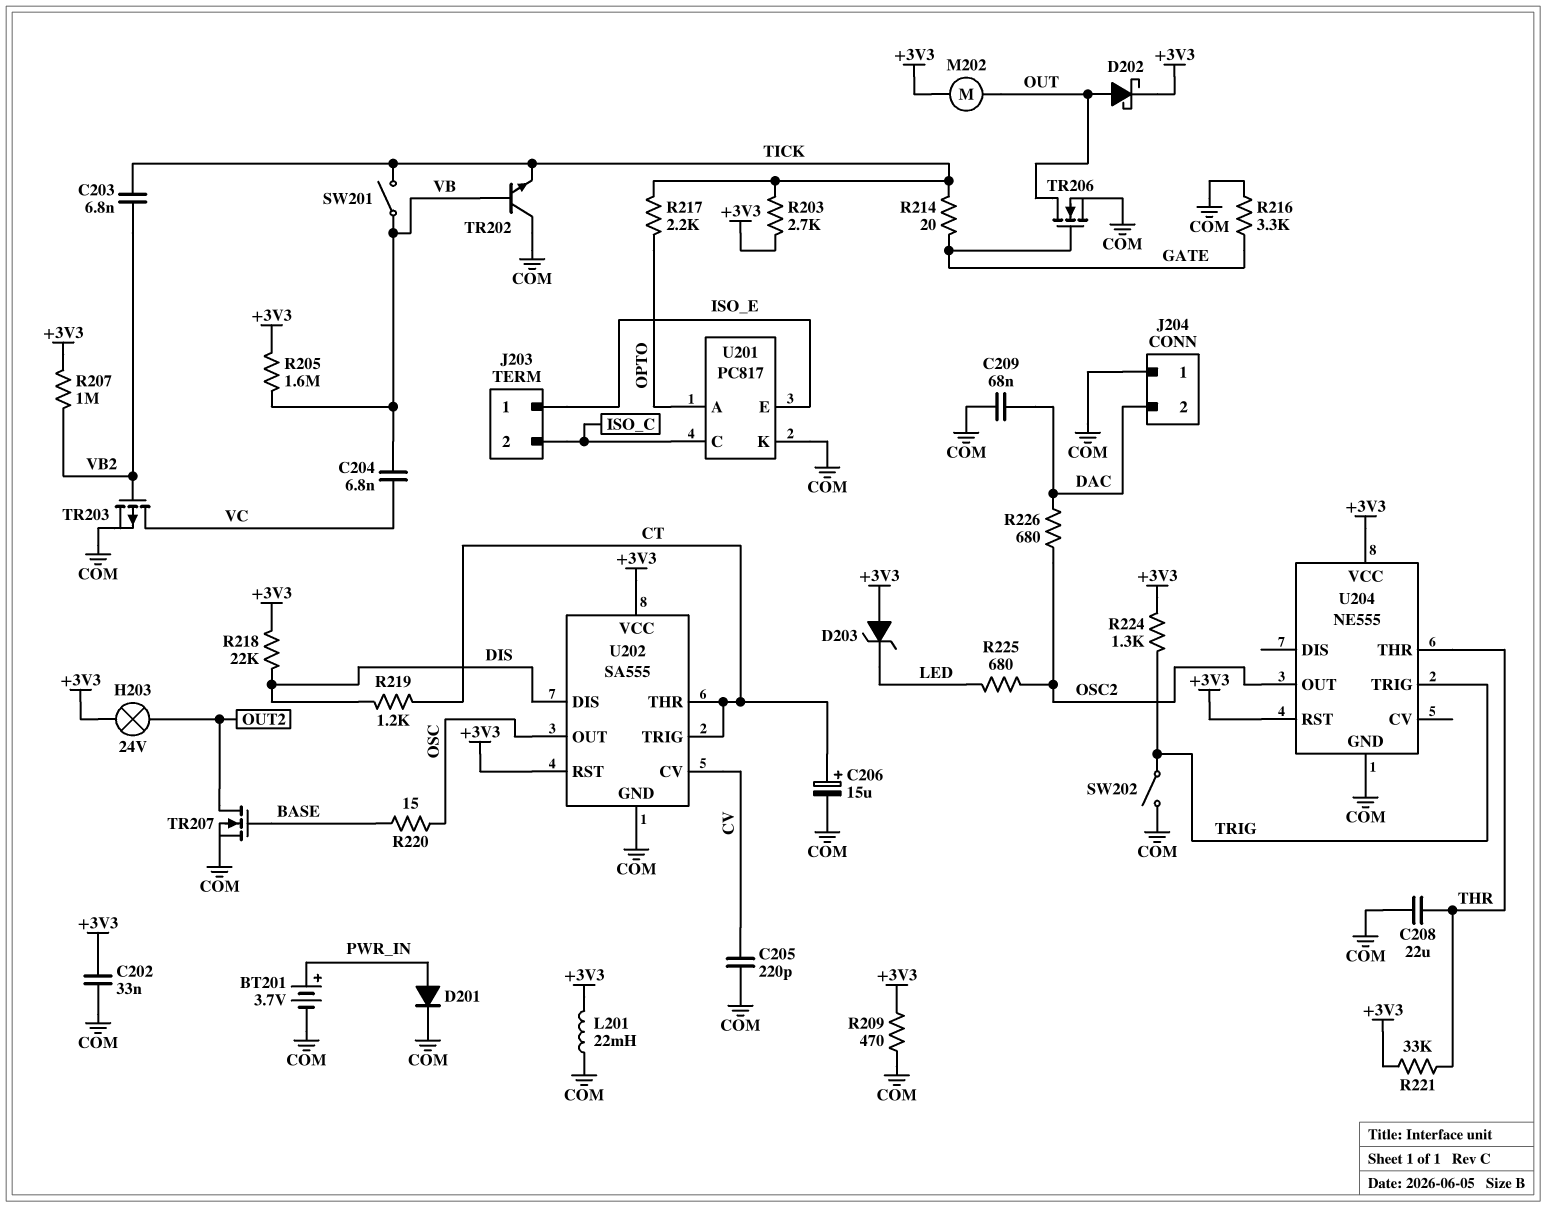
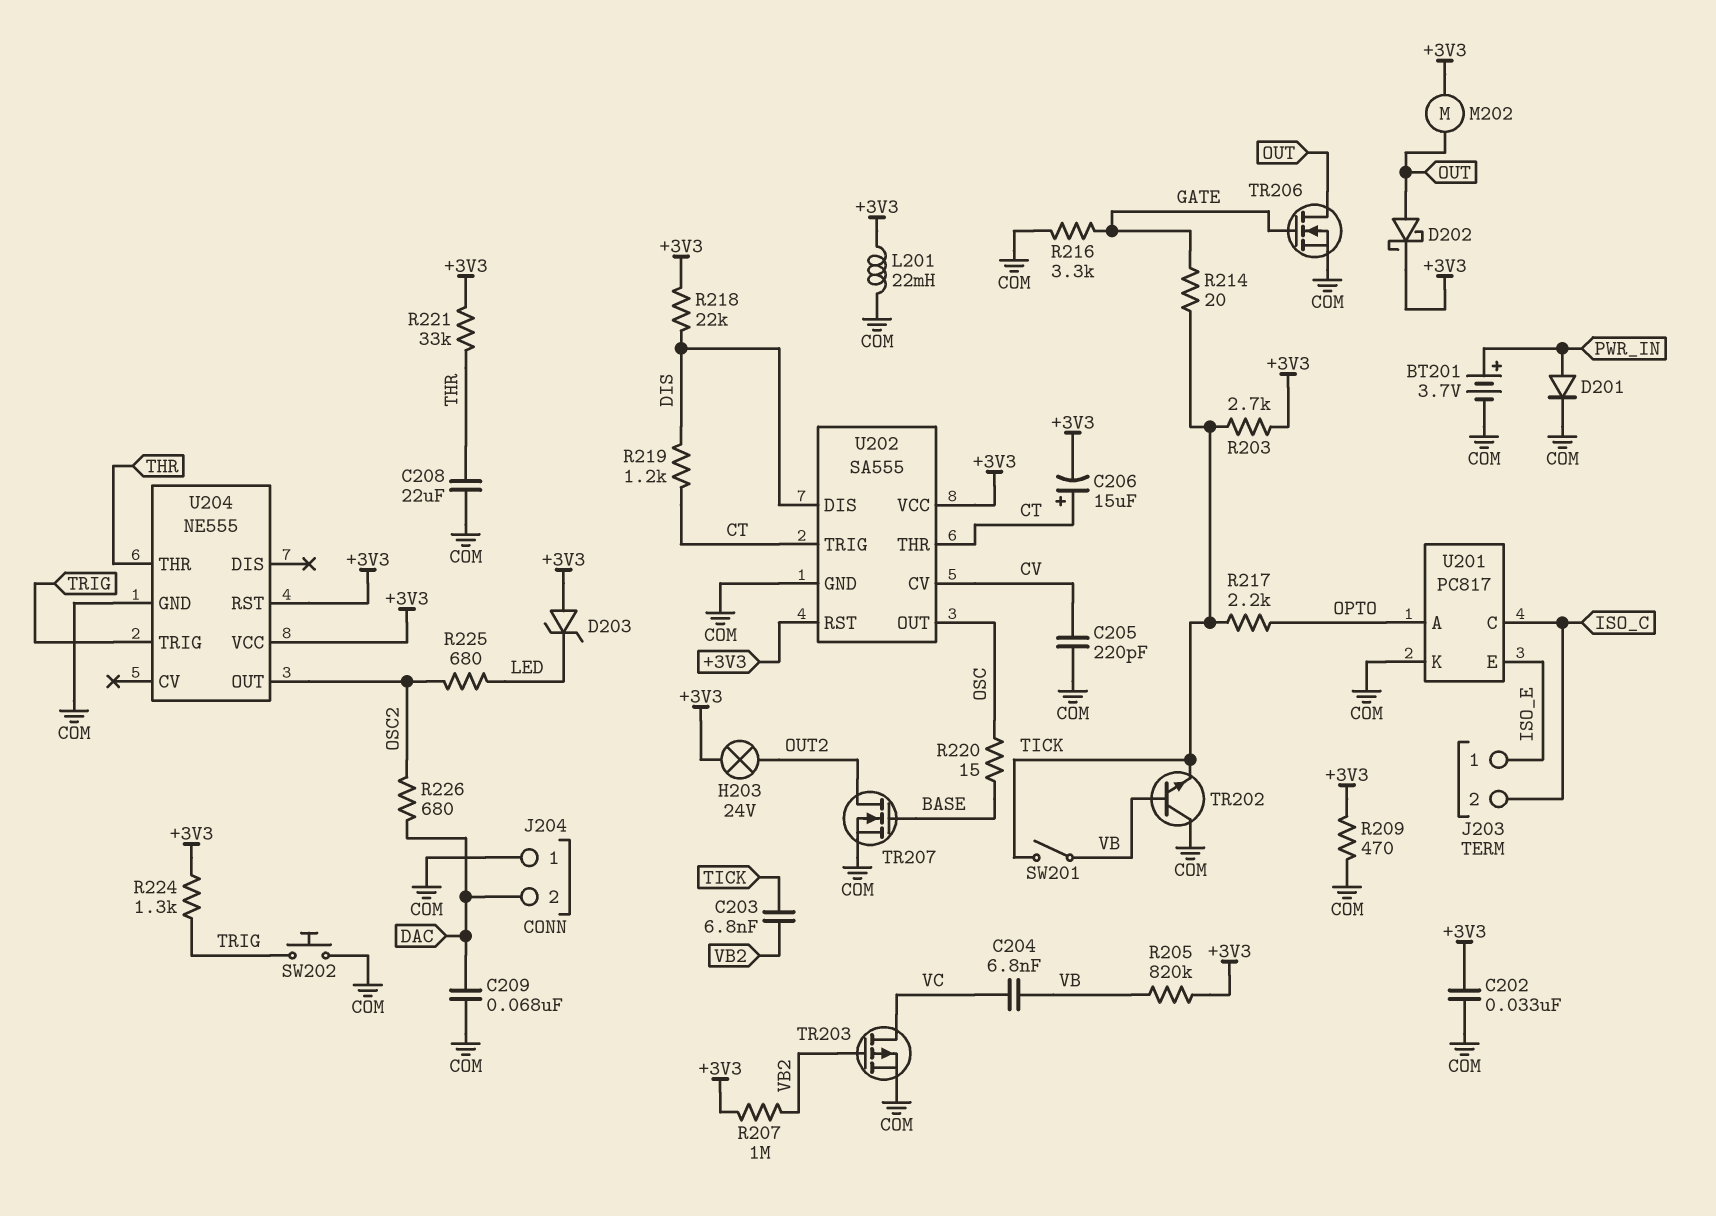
C206: 15uF (plus CT, minus COM) -> 15uF (plus CT, minus +3V3)
R205: 1.6M (+3V3, VB) -> 820k (+3V3, VB)
SW202: switch (COM, TRIG) -> button (COM, TRIG)

